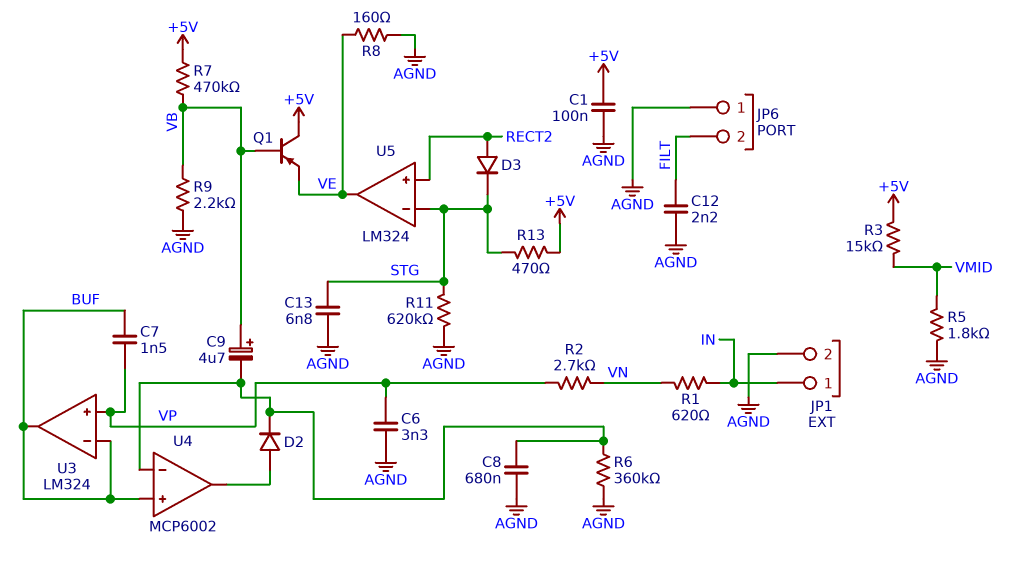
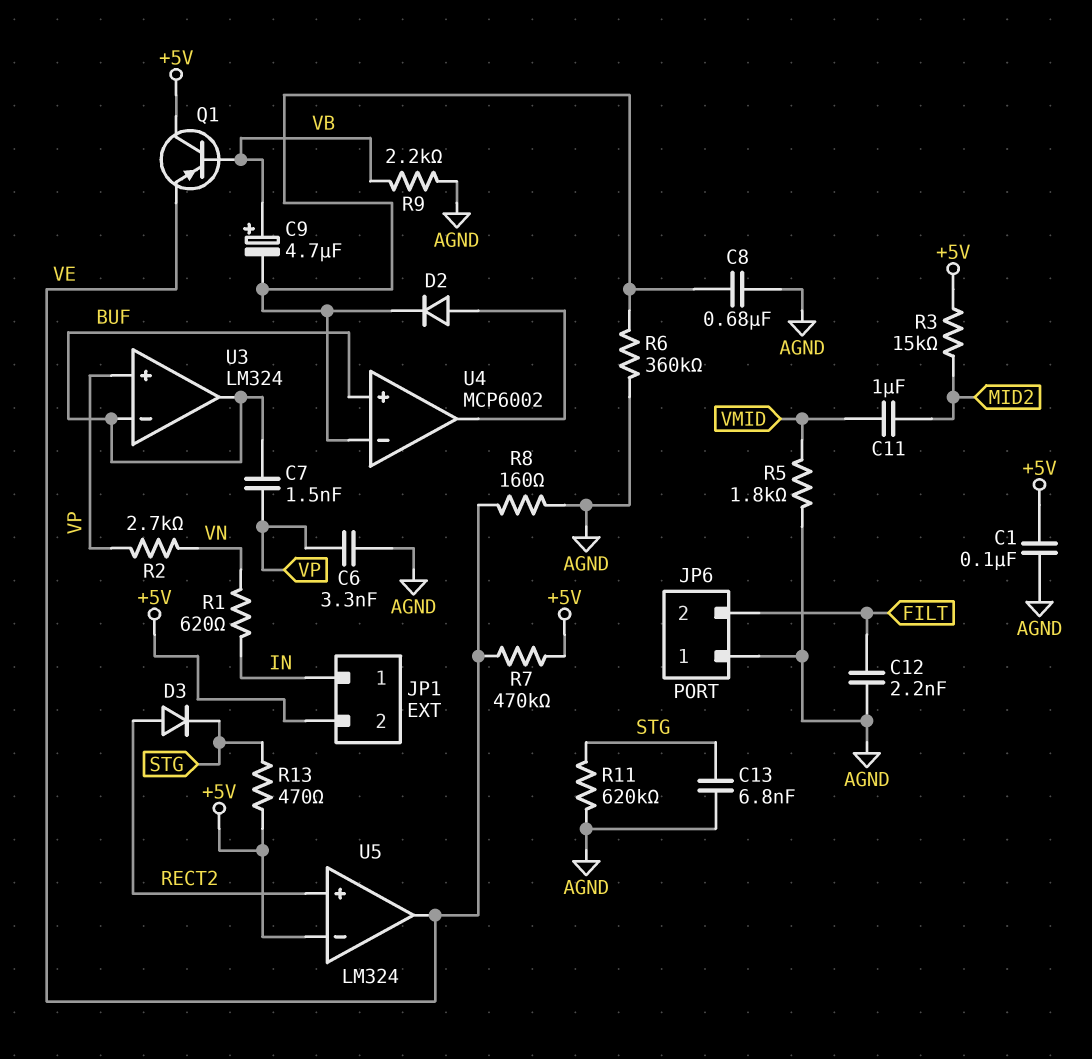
C11: none -> 1uF (MID2, VMID)
JP1 pin 2: AGND -> +5V
R3: 15k (+5V, VMID) -> 15k (+5V, MID2)
R7: 470k (+5V, VB) -> 470k (+5V, VE)
U5 pin in-: STG -> +5V

